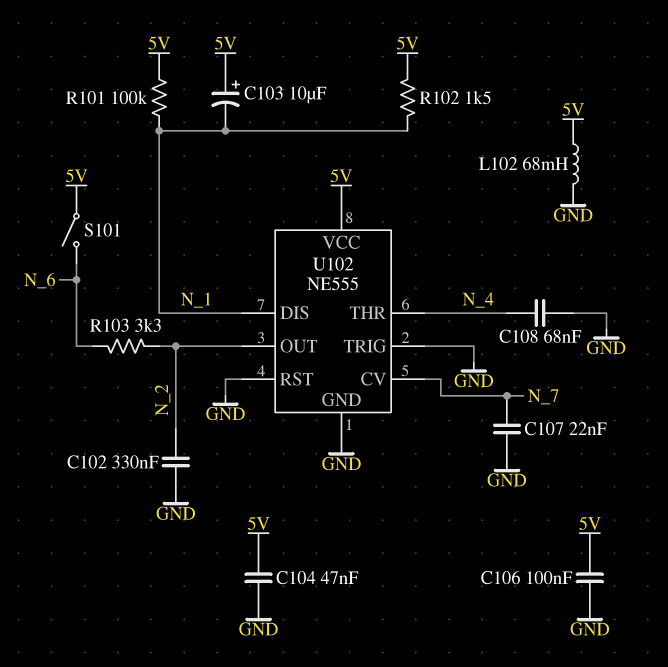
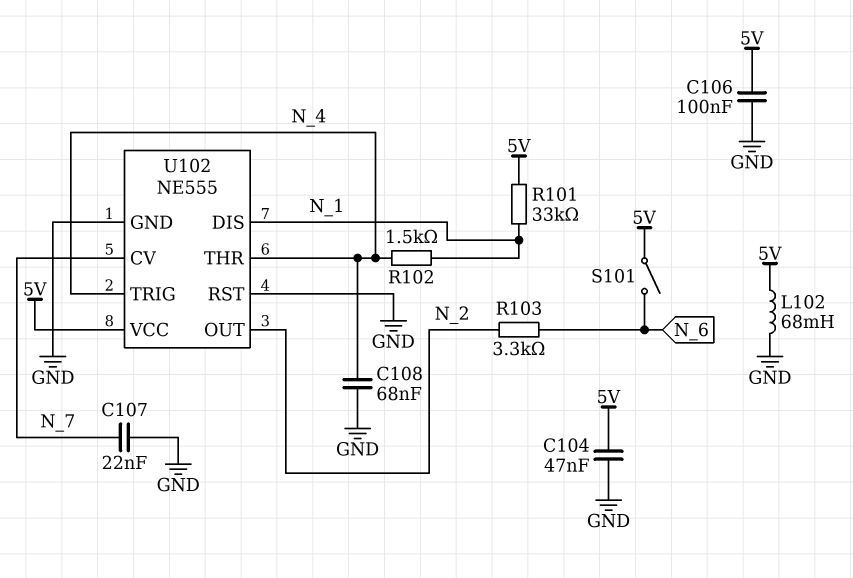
C102: 330nF (GND, N_2) -> none
C103: 10uF (plus 5V, minus N_1) -> none
R101: 100k (5V, N_1) -> 33k (5V, N_1)
R102: 1.5k (5V, N_1) -> 1.5k (N_1, N_4)
U102 pin TRIG: GND -> N_4

